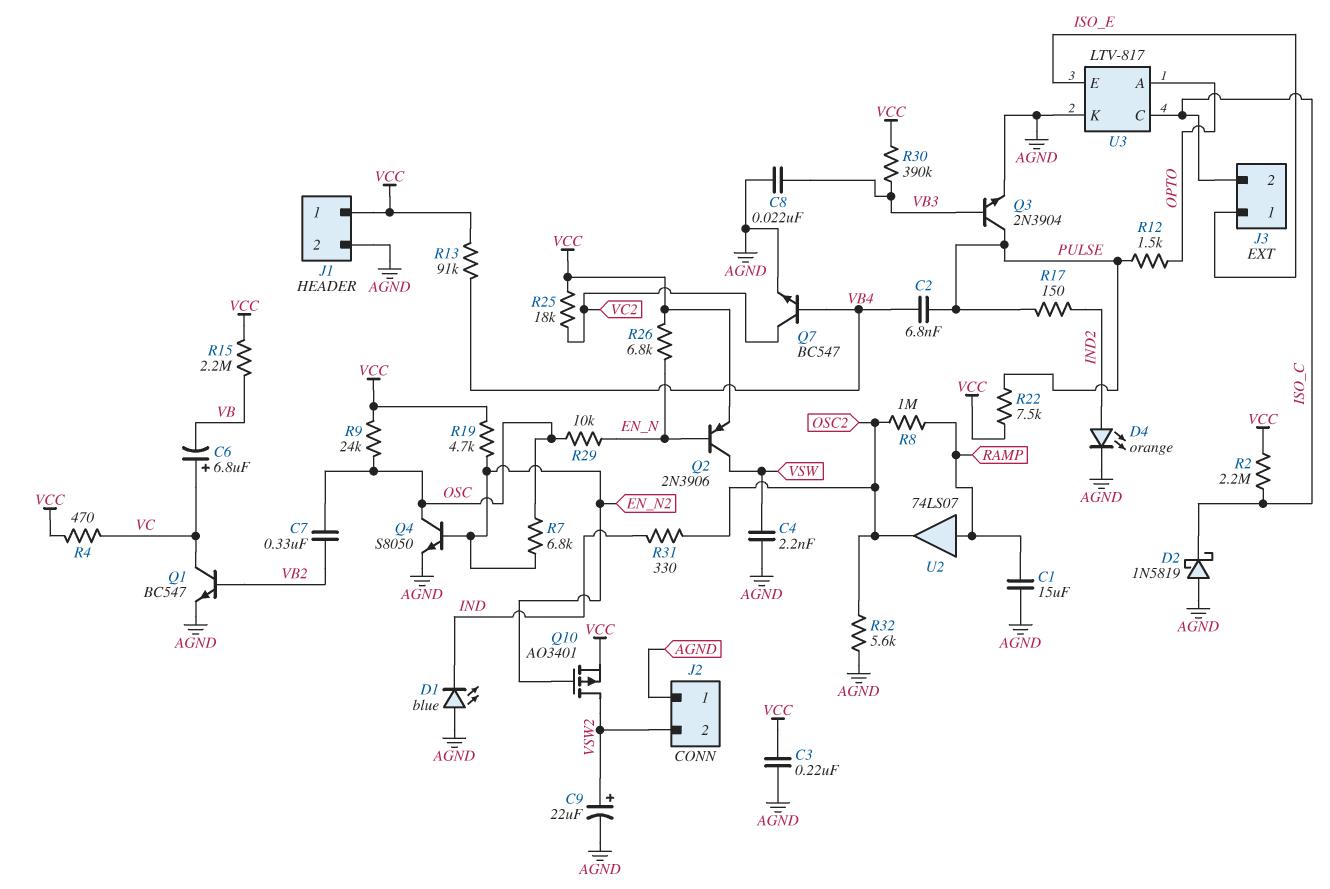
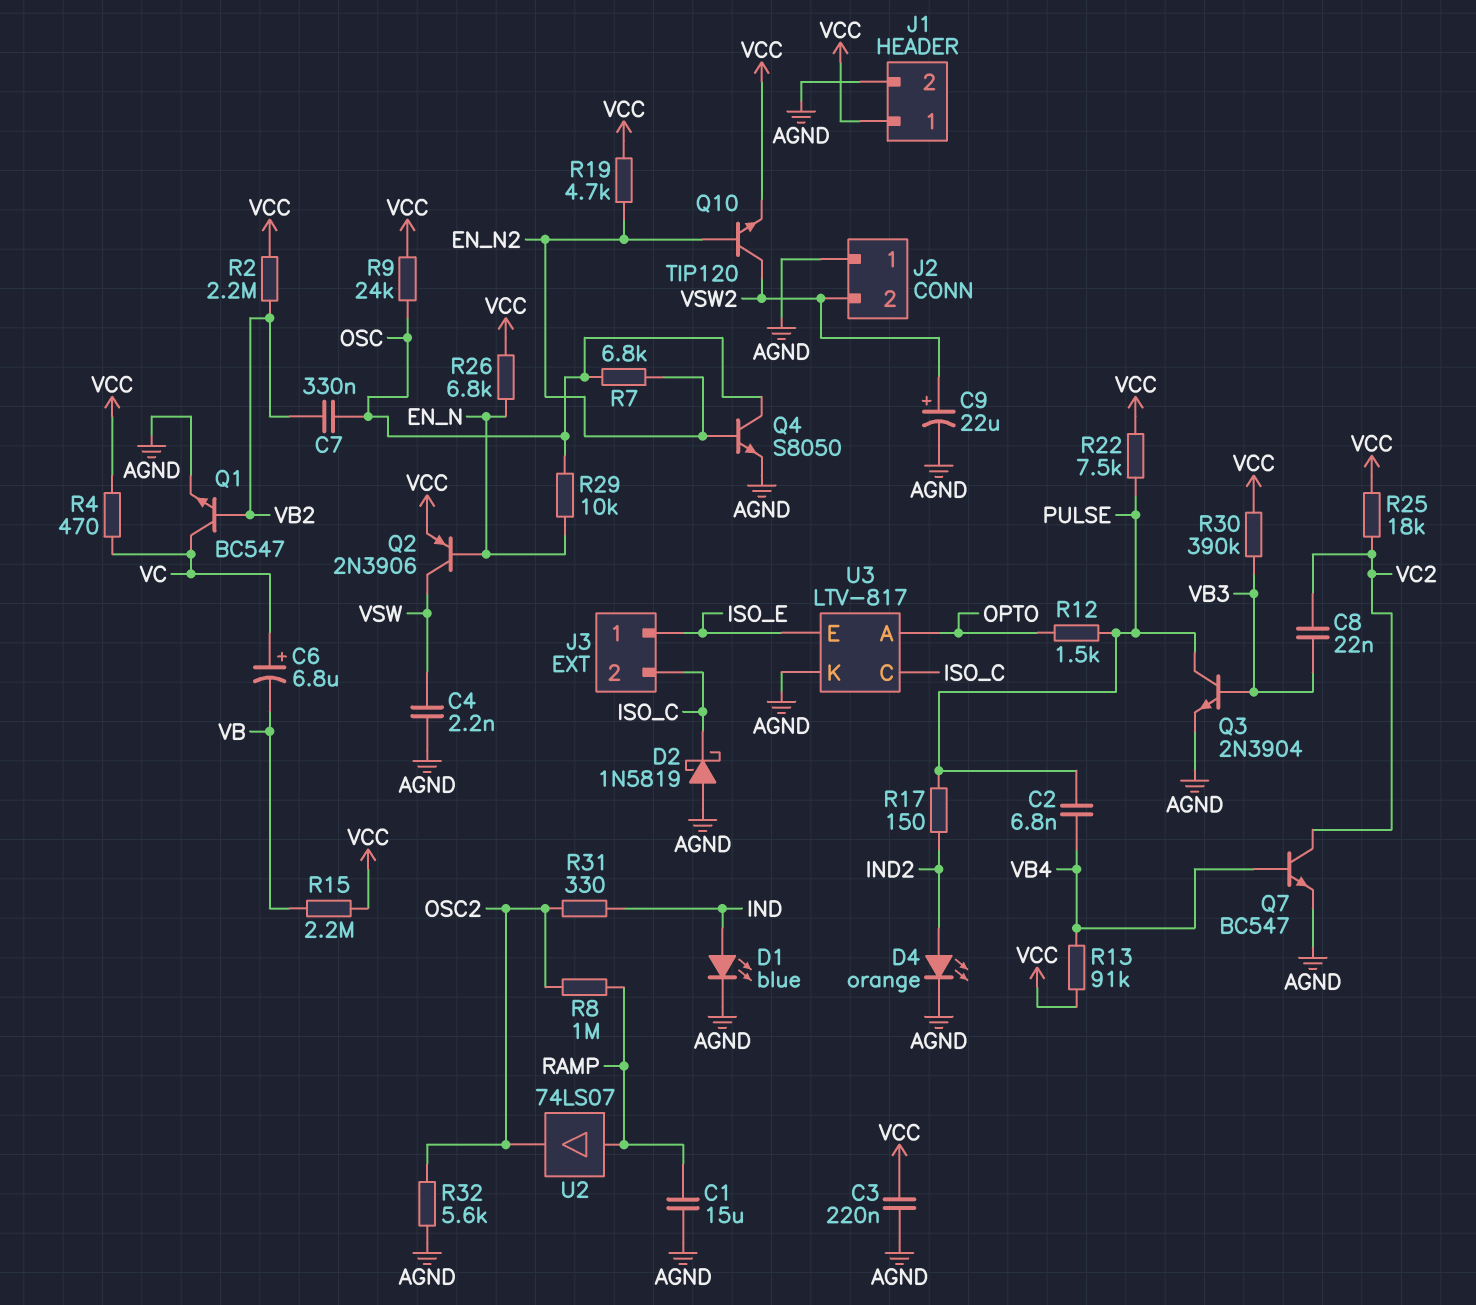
C8: 22nF (AGND, VB3) -> 22nF (VB3, VC2)
D1: LED blue (A AGND, K IND) -> LED blue (A IND, K AGND)
Q10: PMOS AO3401 (G EN_N2, D VSW2, S VCC) -> NPN TIP120 (B EN_N2, C VSW2, E VCC)
R2: 2.2M (ISO_C, VCC) -> 2.2M (VB2, VCC)

